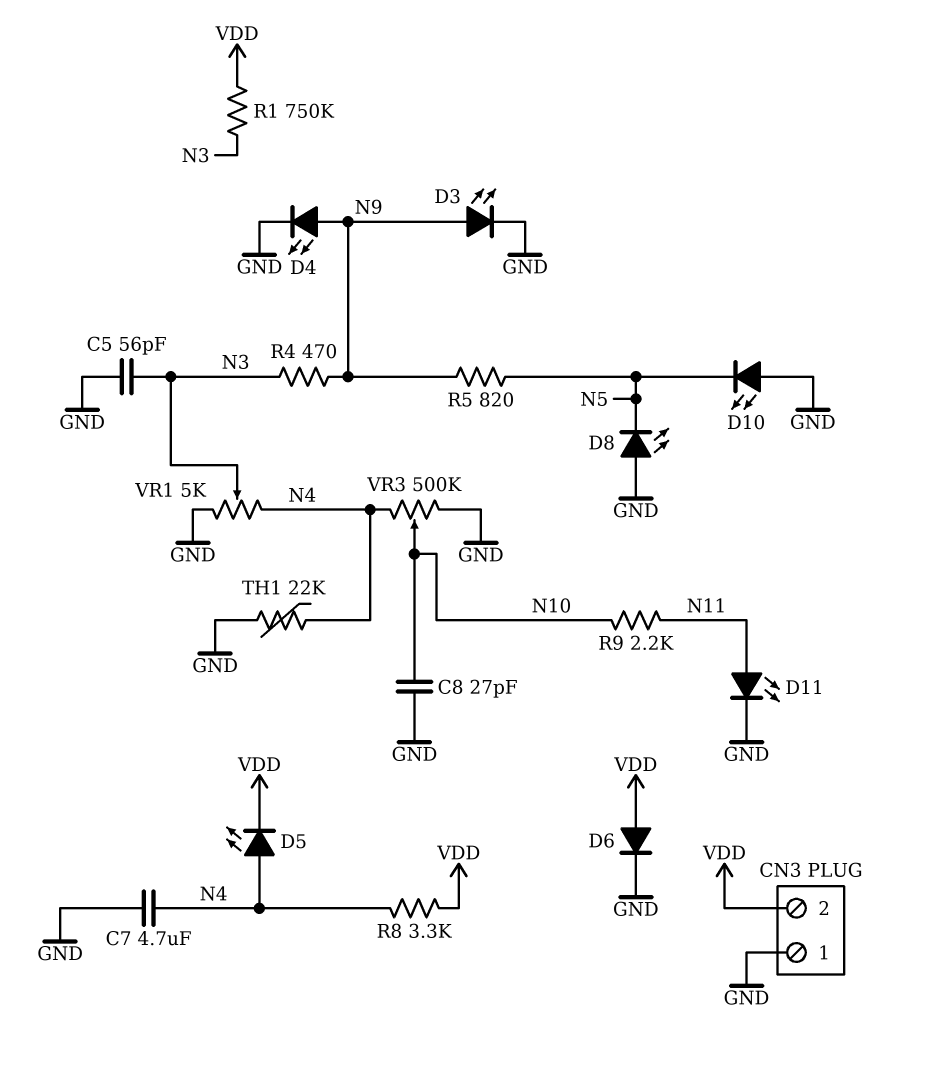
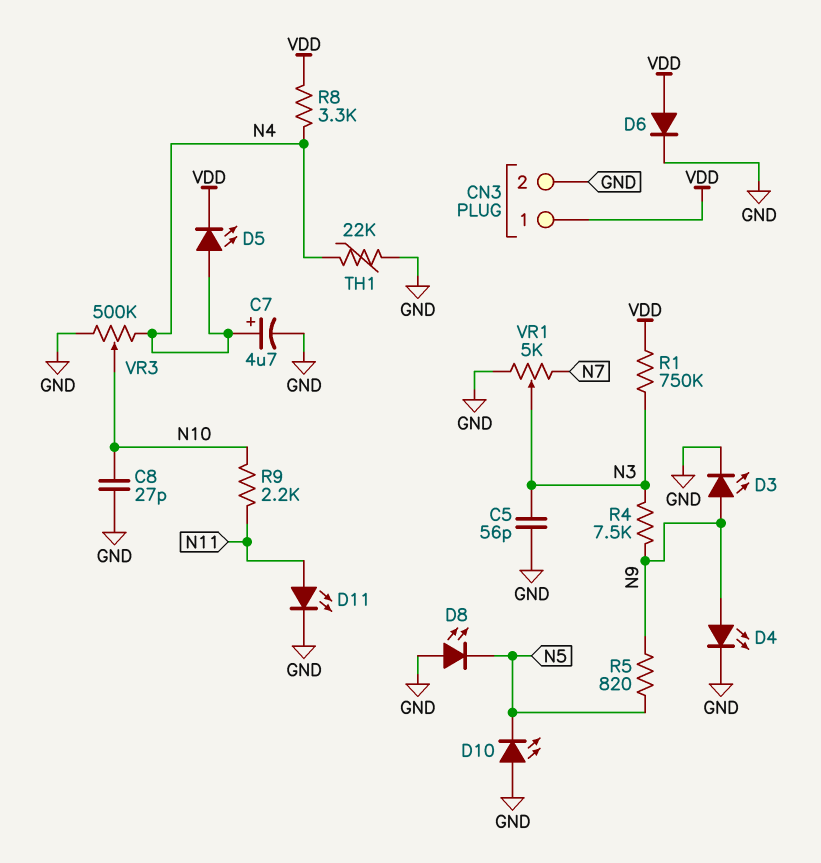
C7: 4.7uF (GND, N4) -> 4.7uF (plus N4, minus GND)
CN3 pin 1: GND -> VDD
CN3 pin 2: VDD -> GND
R4: 470 (N3, N9) -> 7.5k (N3, N9)
VR1: 5k (GND, N4, wiper N3) -> 5k (GND, N7, wiper N3)

